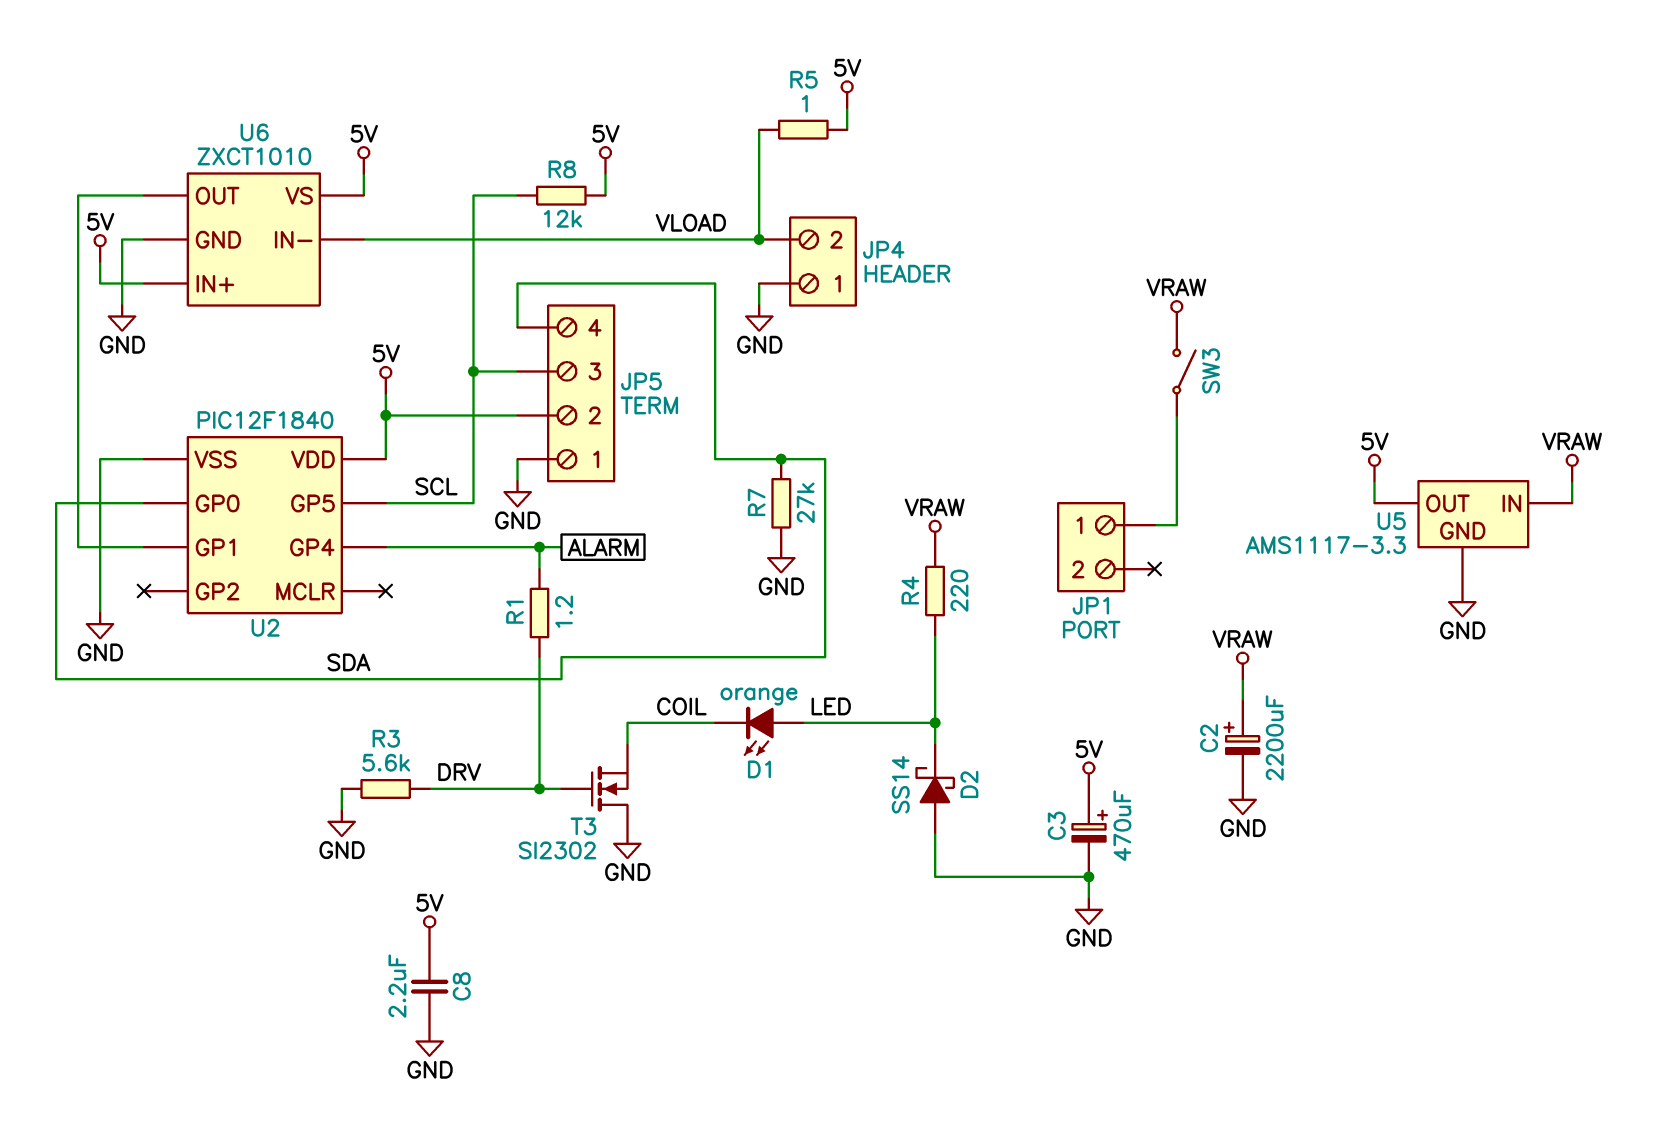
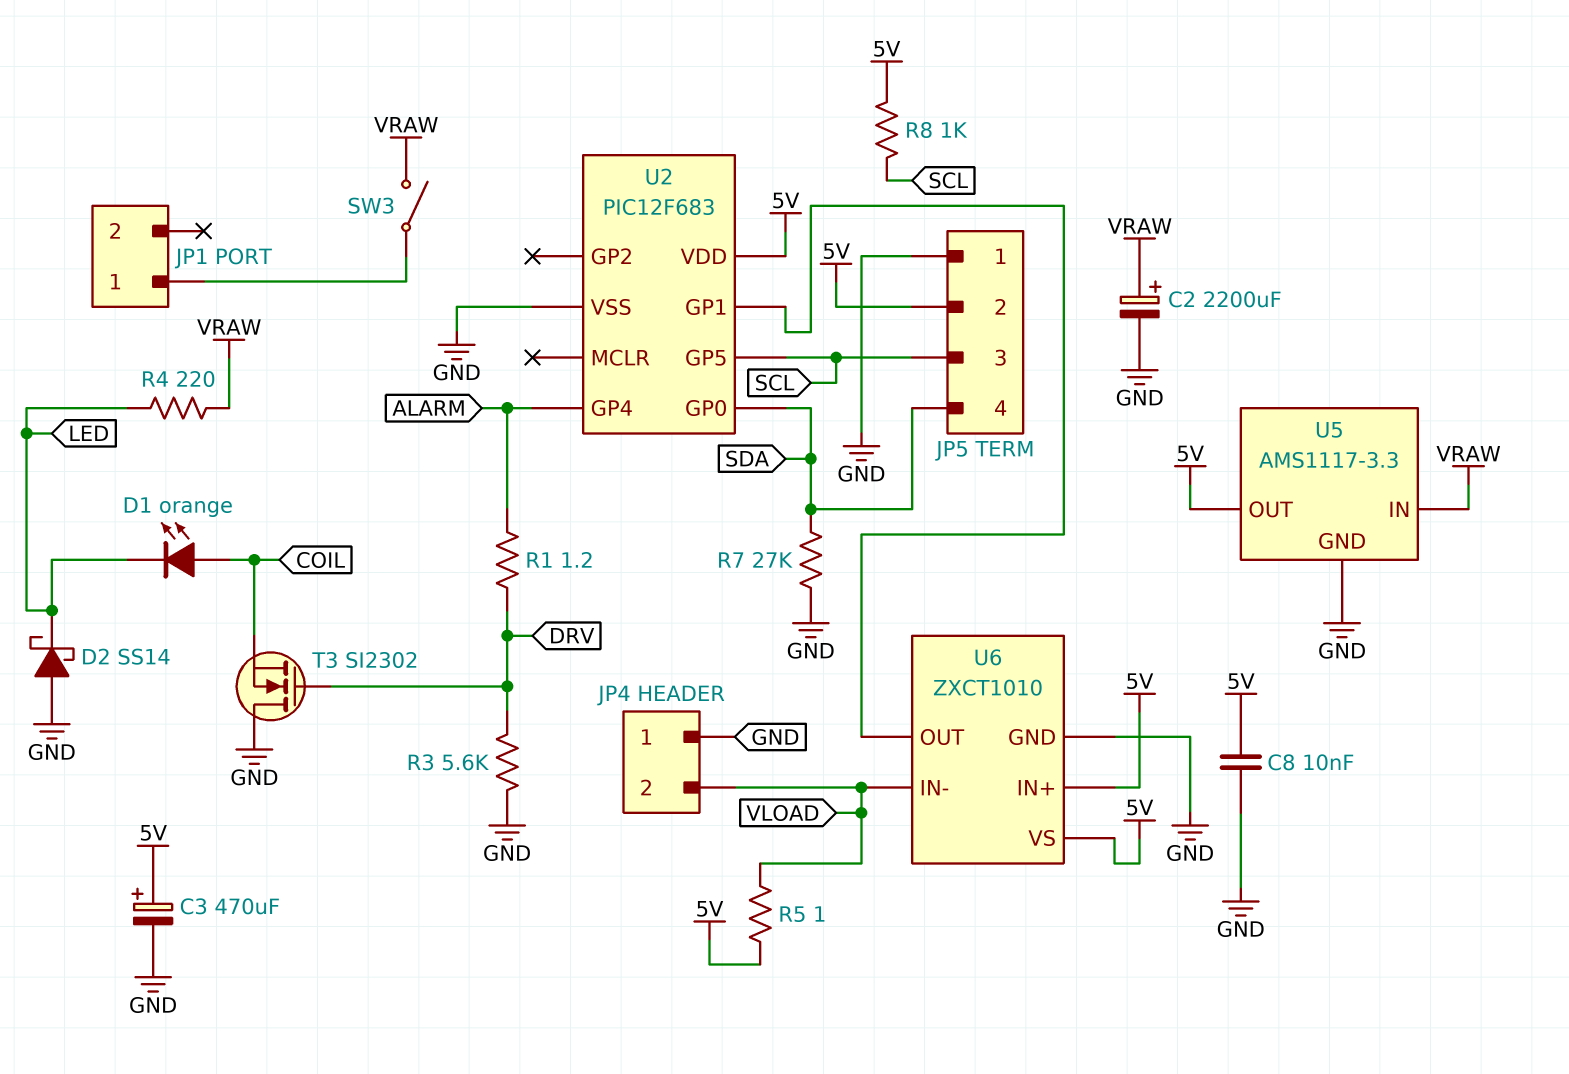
C8: 2.2uF (5V, GND) -> 10nF (5V, GND)
D1: LED orange (A LED, K COIL) -> LED orange (A COIL, K LED)
R8: 12k (5V, SCL) -> 1k (5V, SCL)
U2: PIC12F1840 -> PIC12F683

